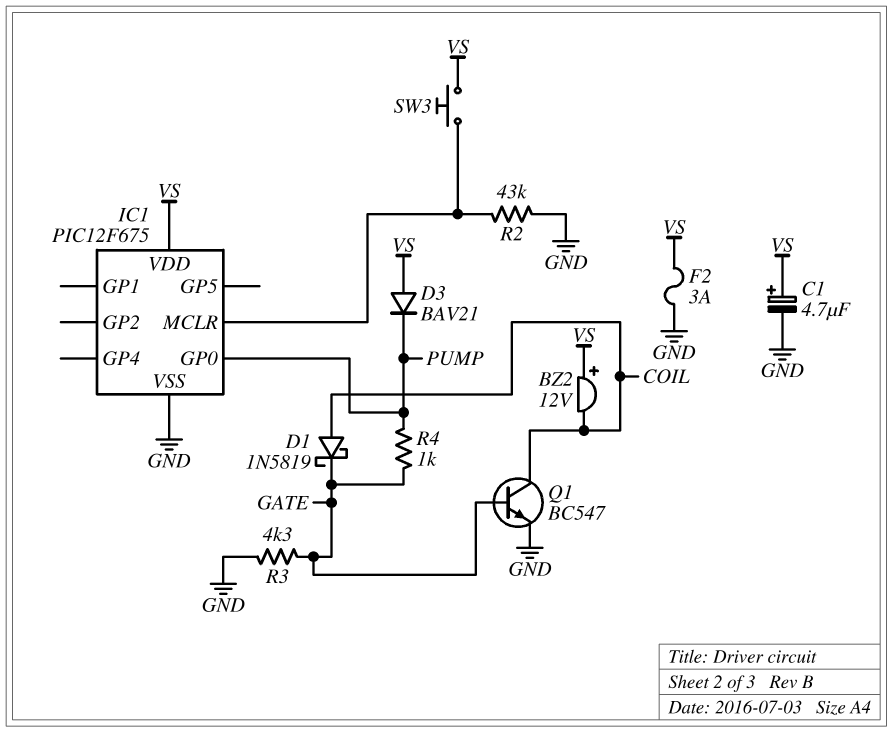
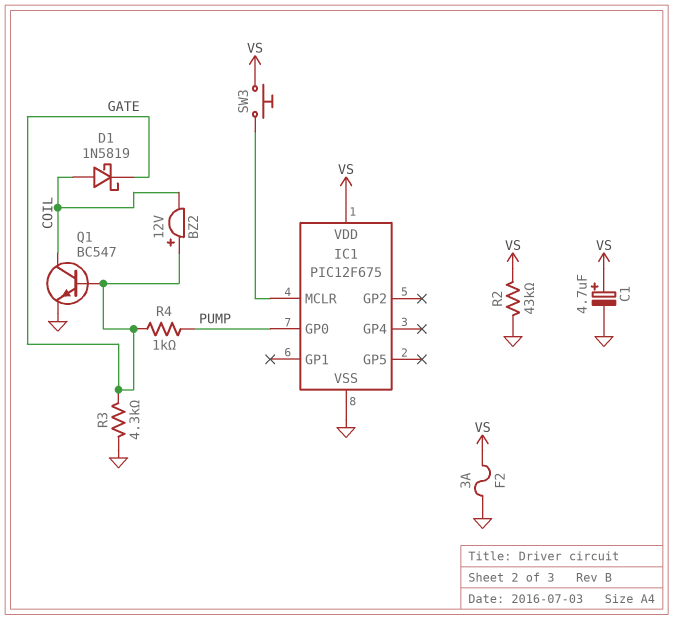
BZ2: buzzer 12V (plus VS, minus COIL) -> buzzer 12V (plus GATE, minus COIL)
D3: diode BAV21 (A VS, K PUMP) -> none
R2: 43k (GND, IC1/MCLR) -> 43k (GND, VS)

